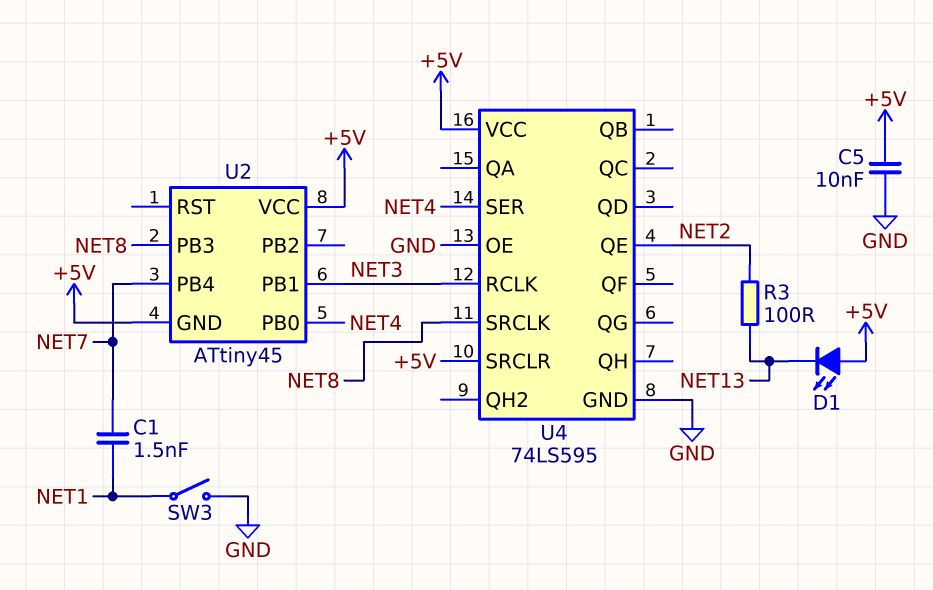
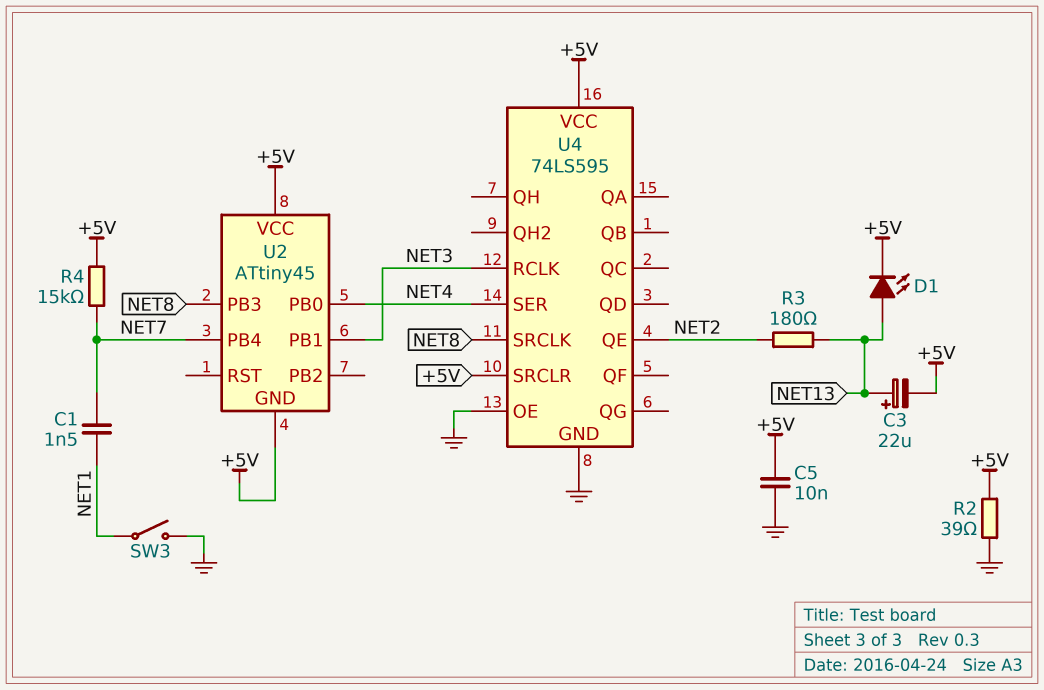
C3: none -> 22uF (plus NET13, minus +5V)
D1: LED (A +5V, K NET13) -> LED (A NET13, K +5V)
R2: none -> 39 (+5V, GND)
R3: 100 (NET2, NET13) -> 180 (NET2, NET13)
R4: none -> 15k (+5V, NET7)

